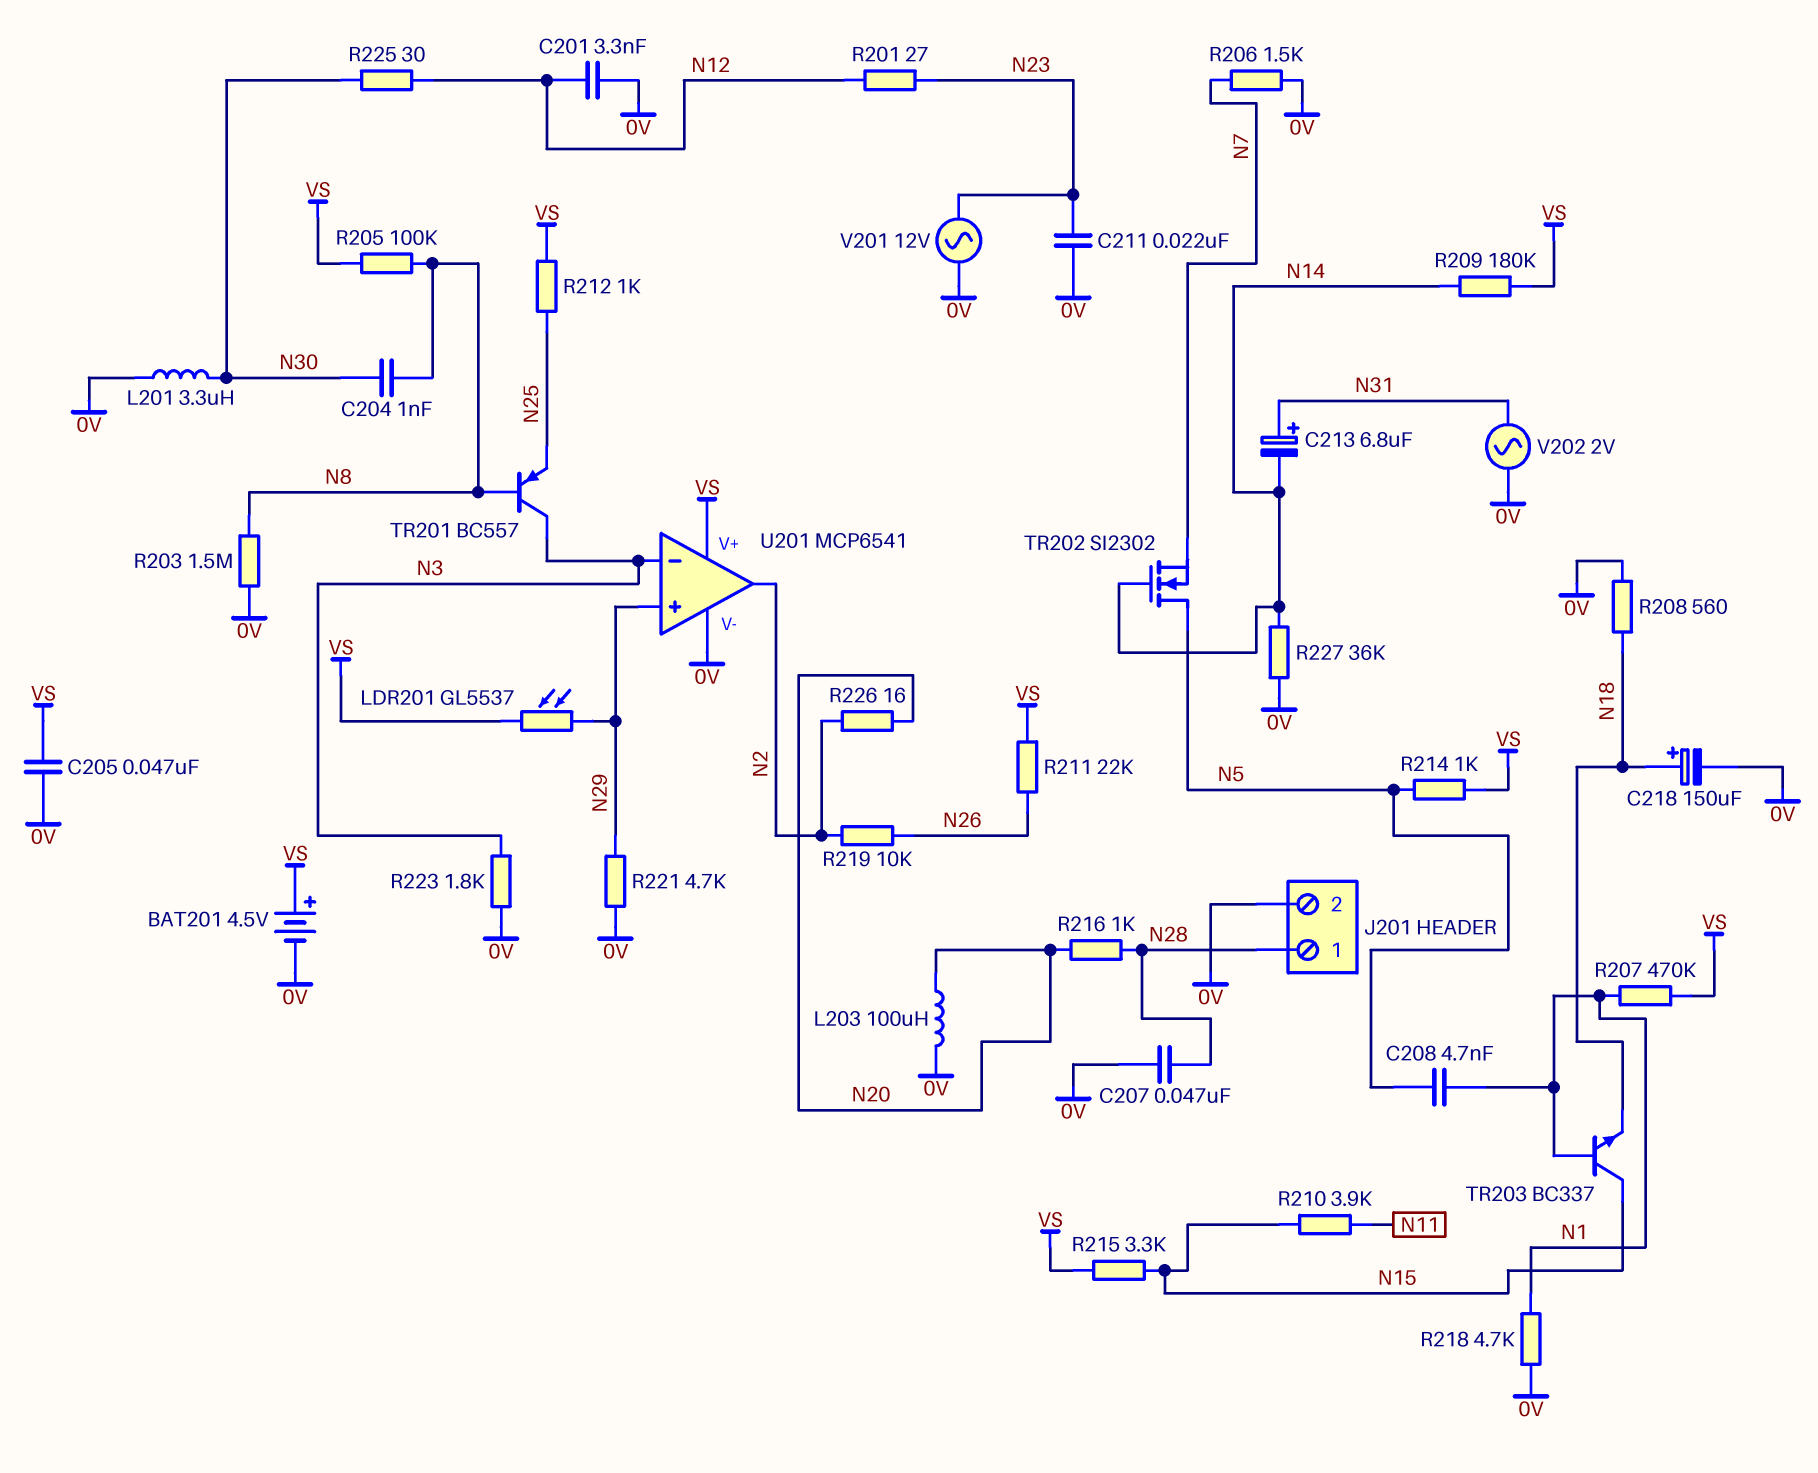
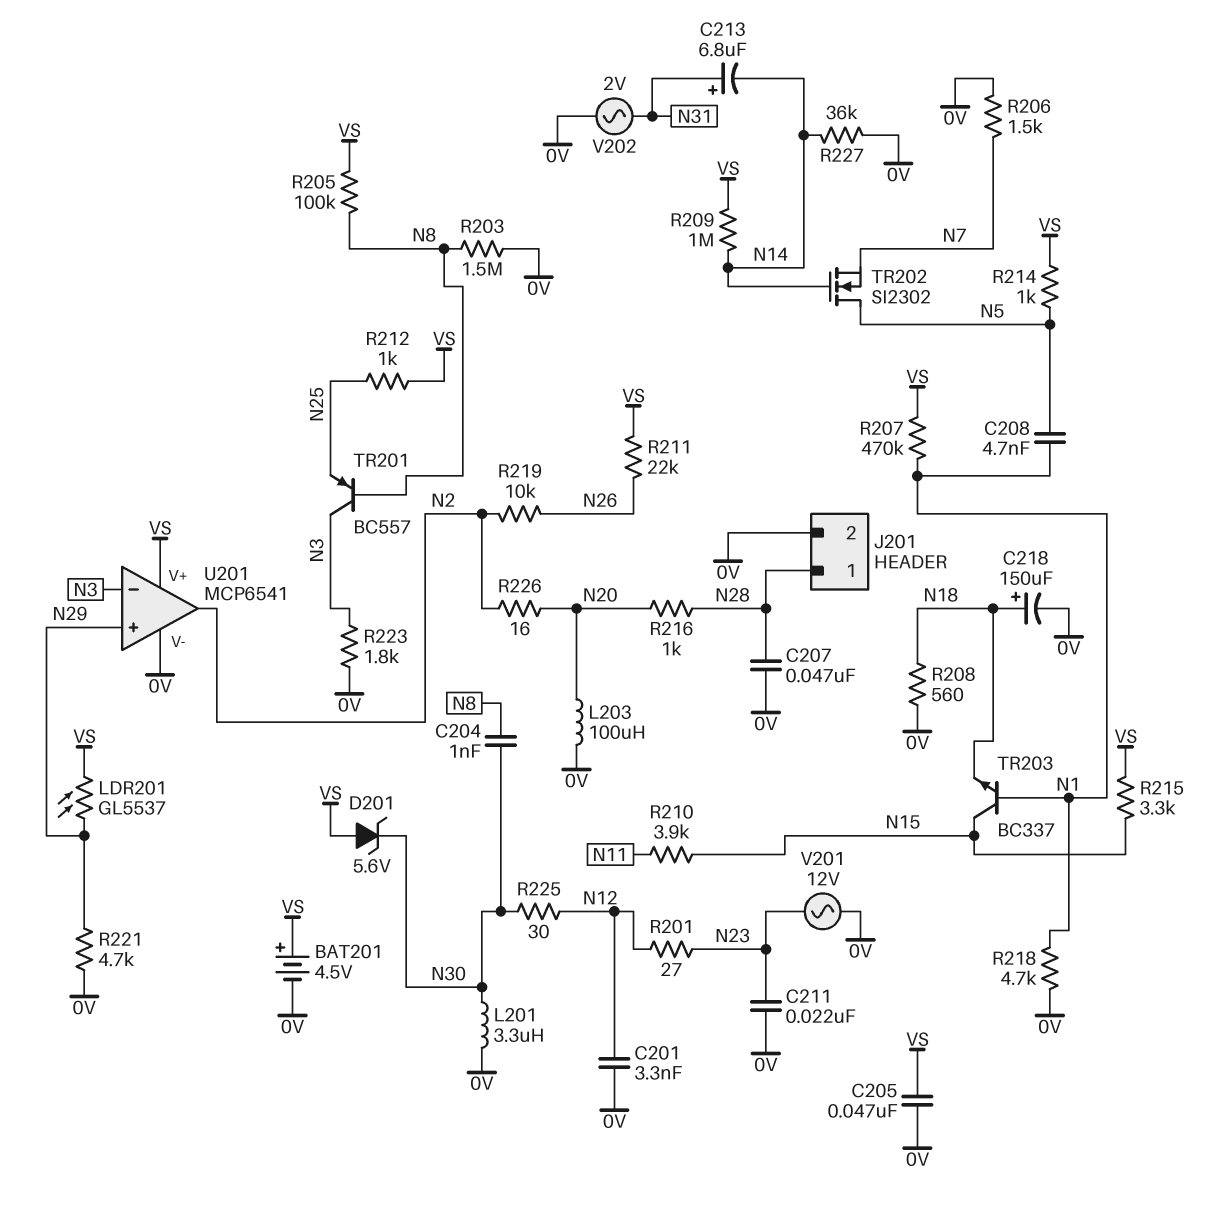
D201: none -> zener 5.6V (A VS, K N30)
R209: 180k (N14, VS) -> 1M (N14, VS)

